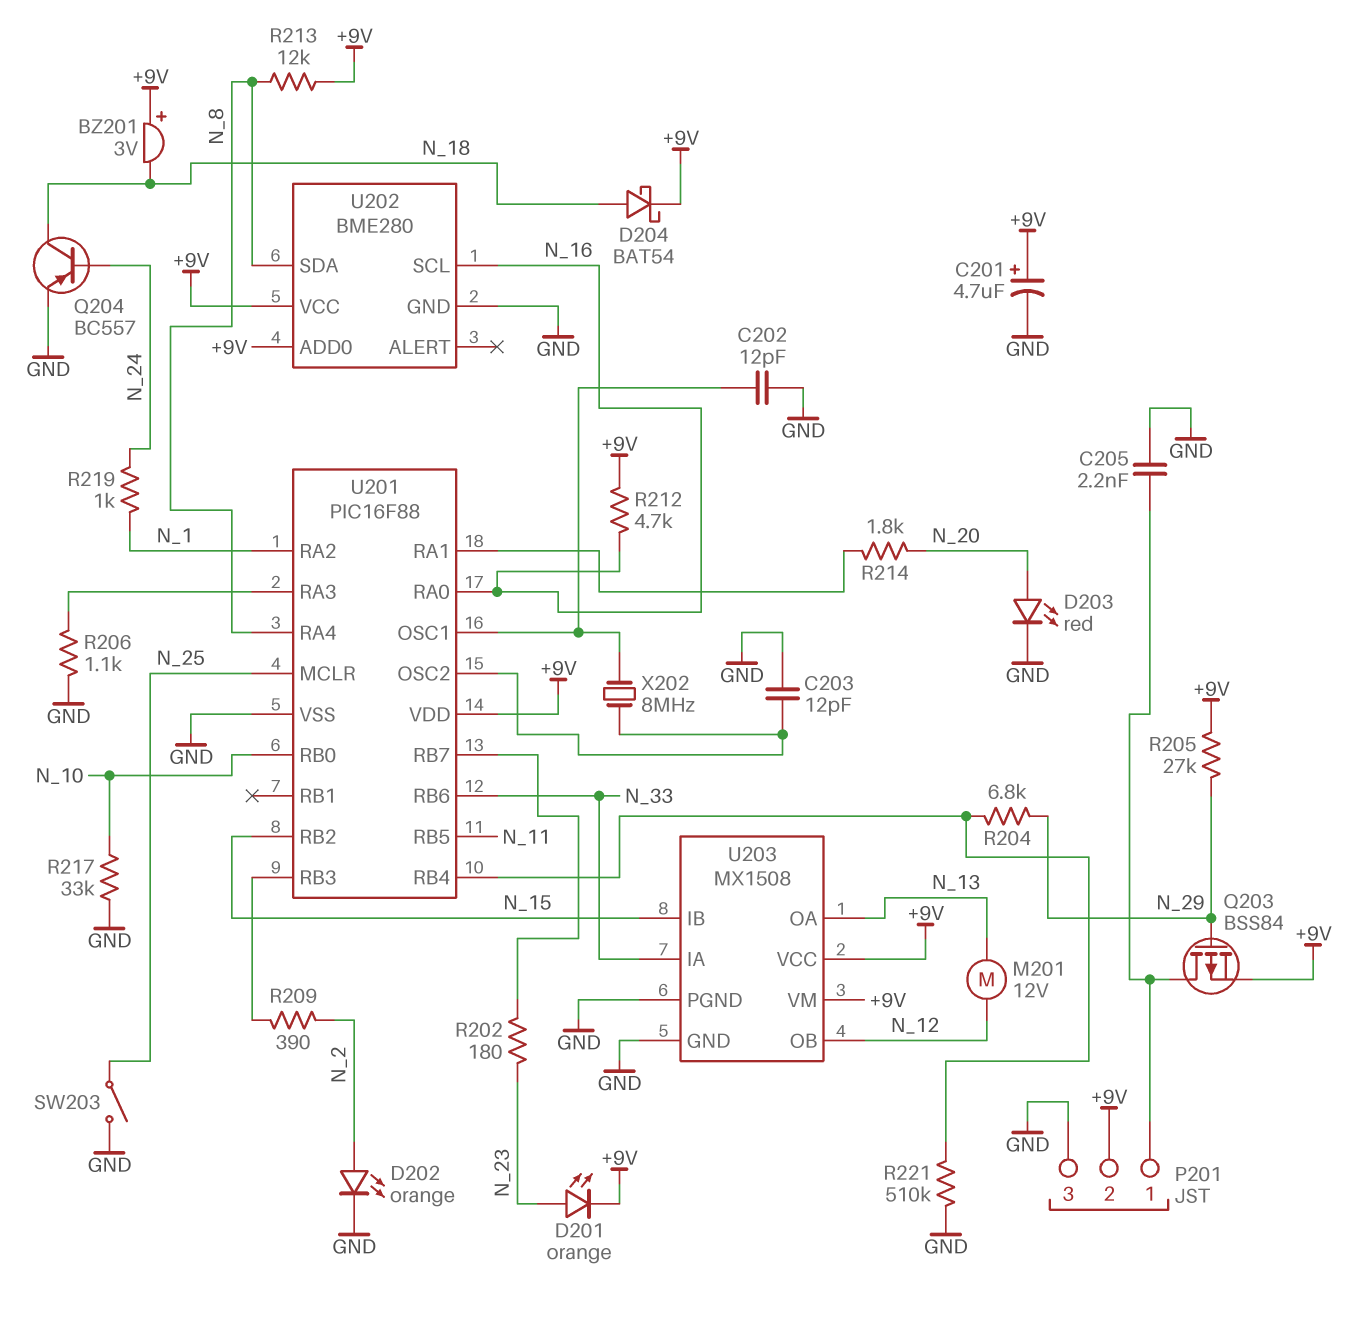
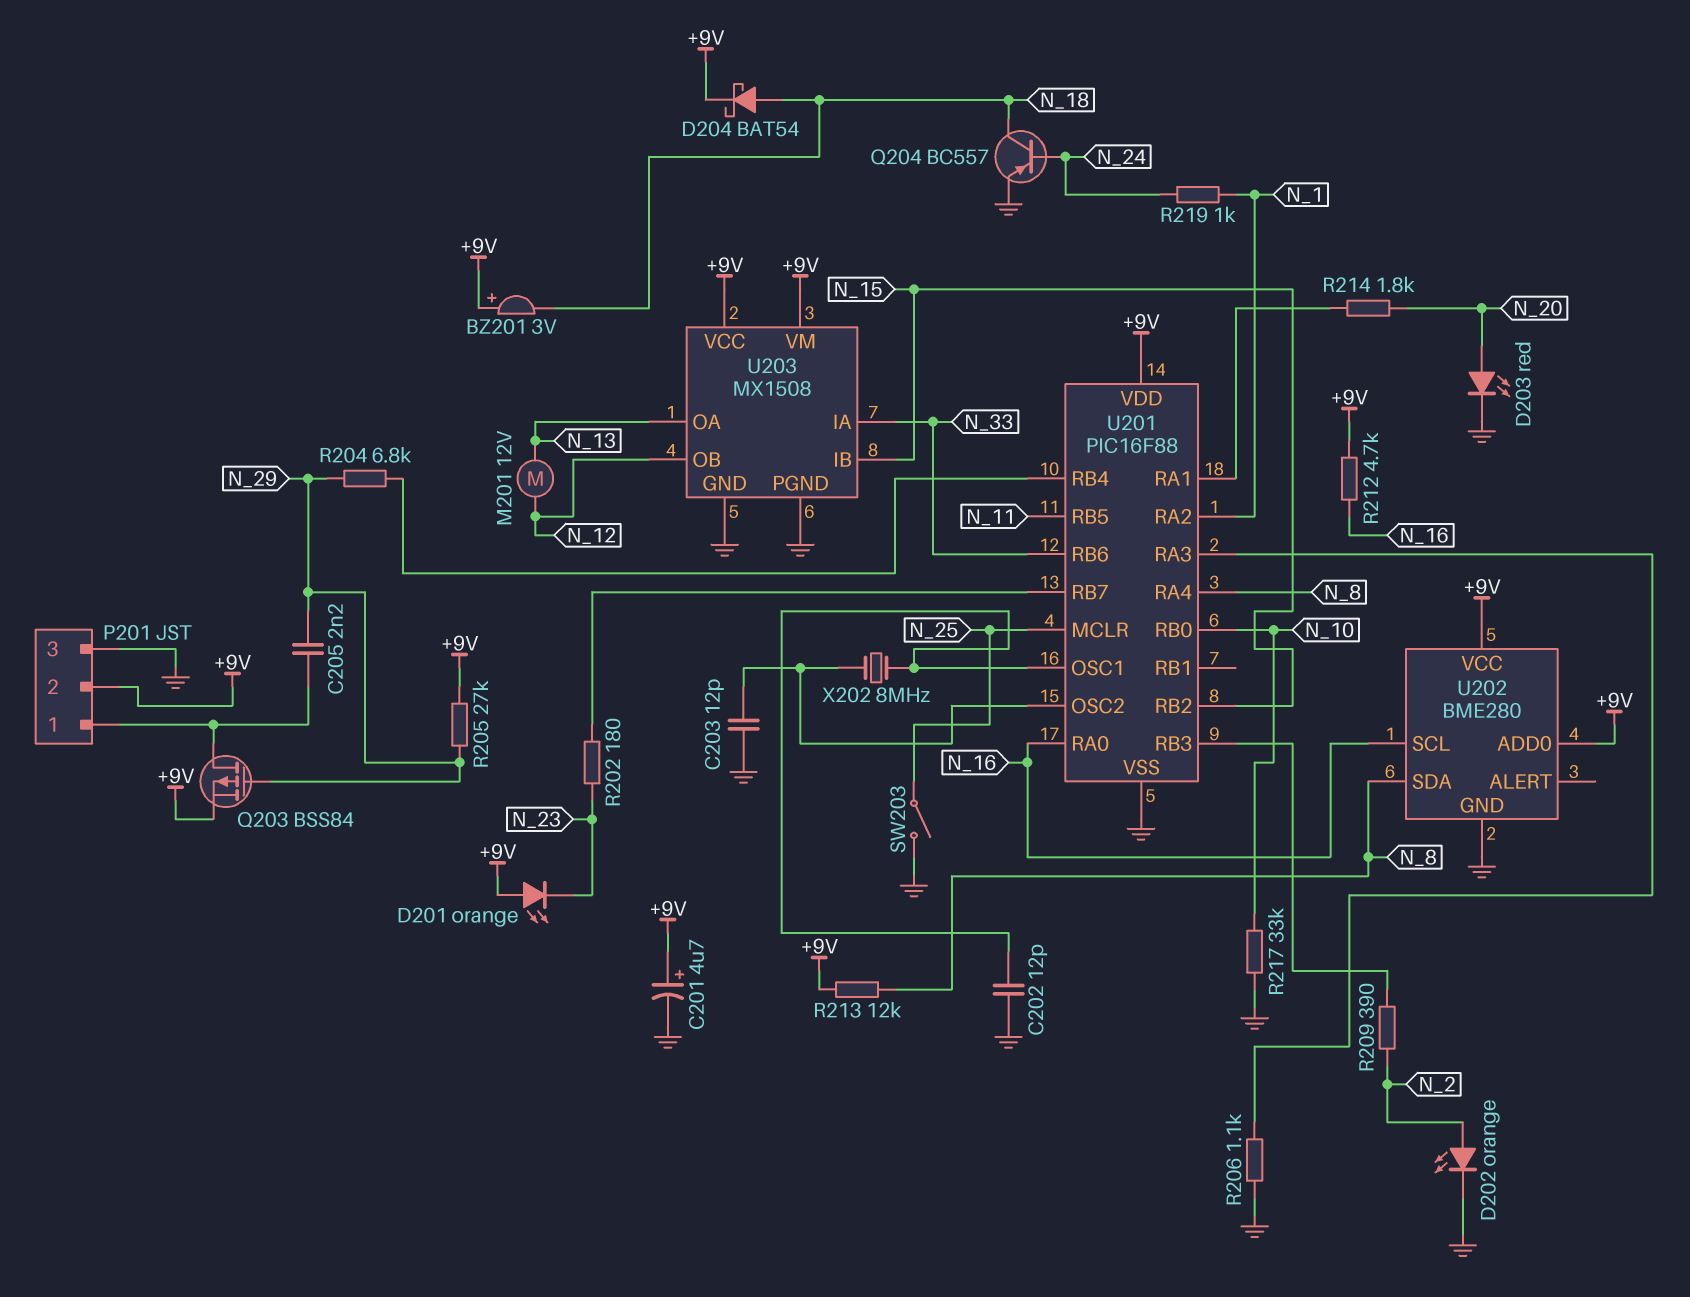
C205: 2.2nF (GND, P201/1) -> 2.2nF (N_29, P201/1)
D201: LED orange (A N_23, K +9V) -> LED orange (A +9V, K N_23)
R221: 510k (GND, U201/RB4) -> none

